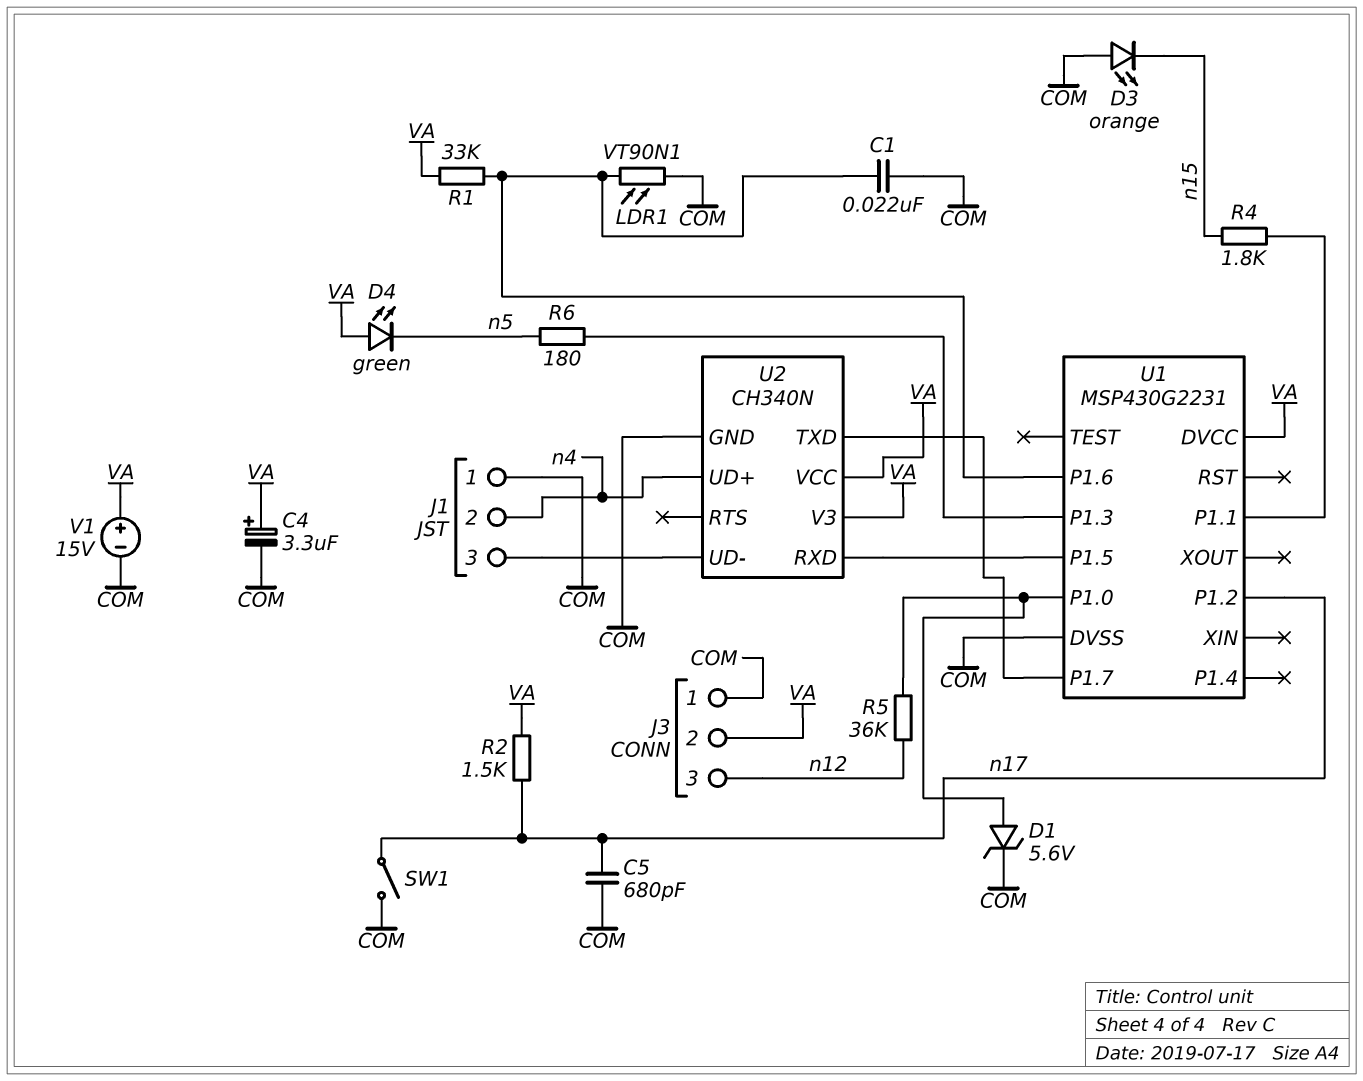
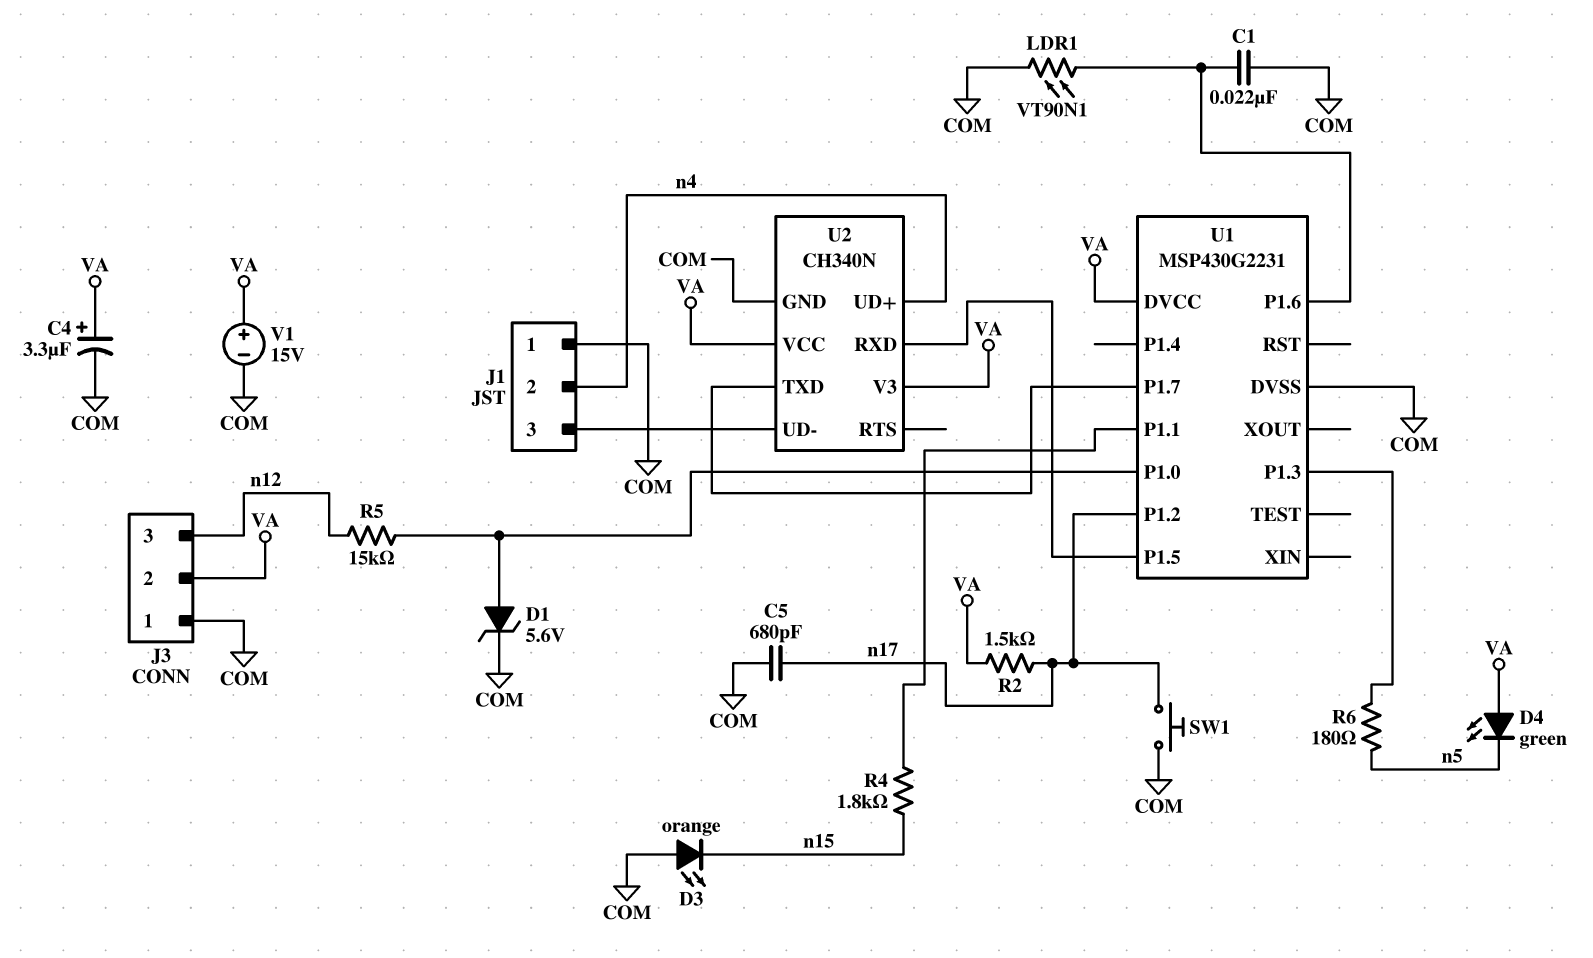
R1: 33k (U1/P1.6, VA) -> none
R5: 36k (U1/P1.0, n12) -> 15k (U1/P1.0, n12)
SW1: switch (COM, n17) -> button (COM, n17)

